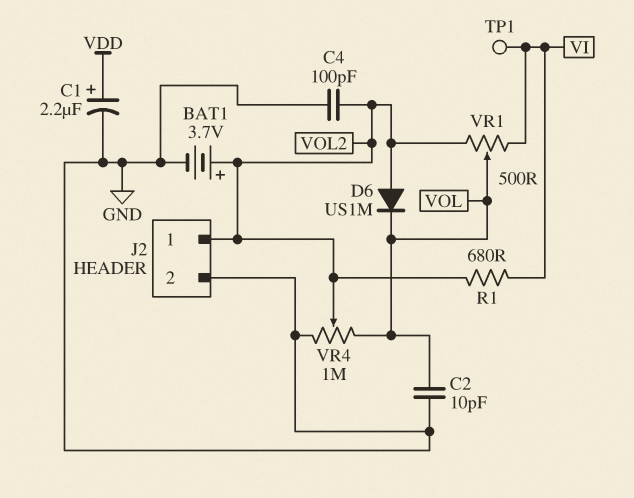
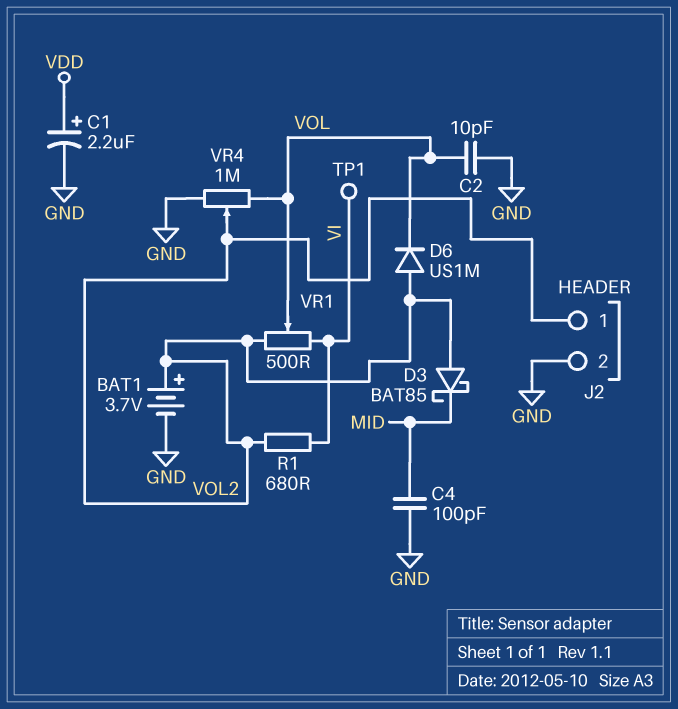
C4: 100pF (GND, VOL2) -> 100pF (GND, MID)
D3: none -> schottky BAT85 (A VOL2, K MID)

